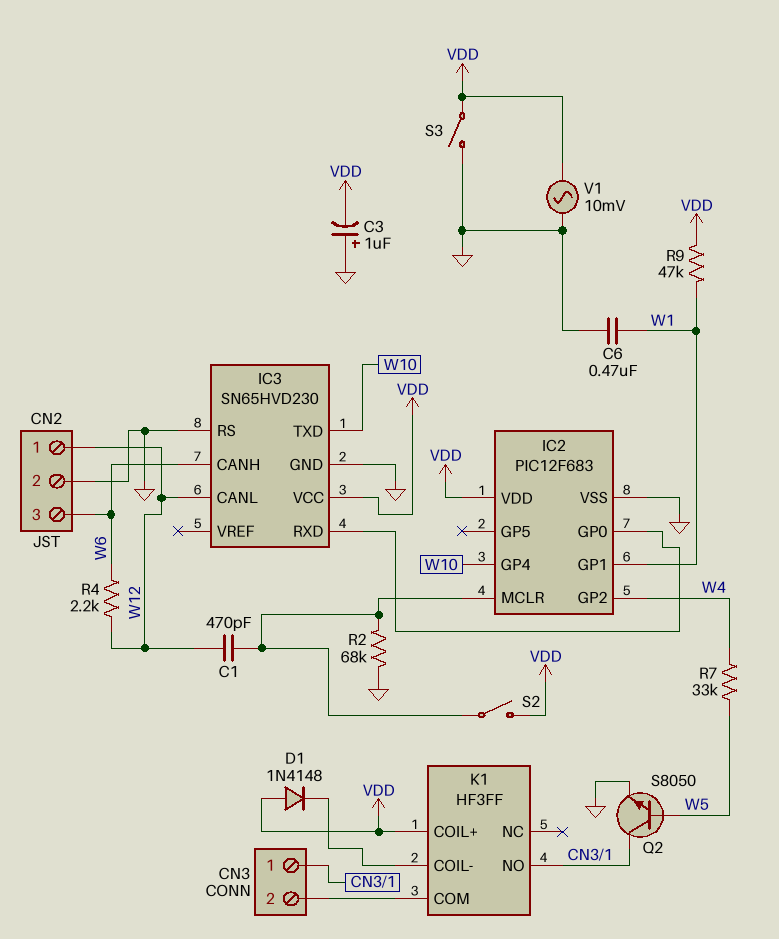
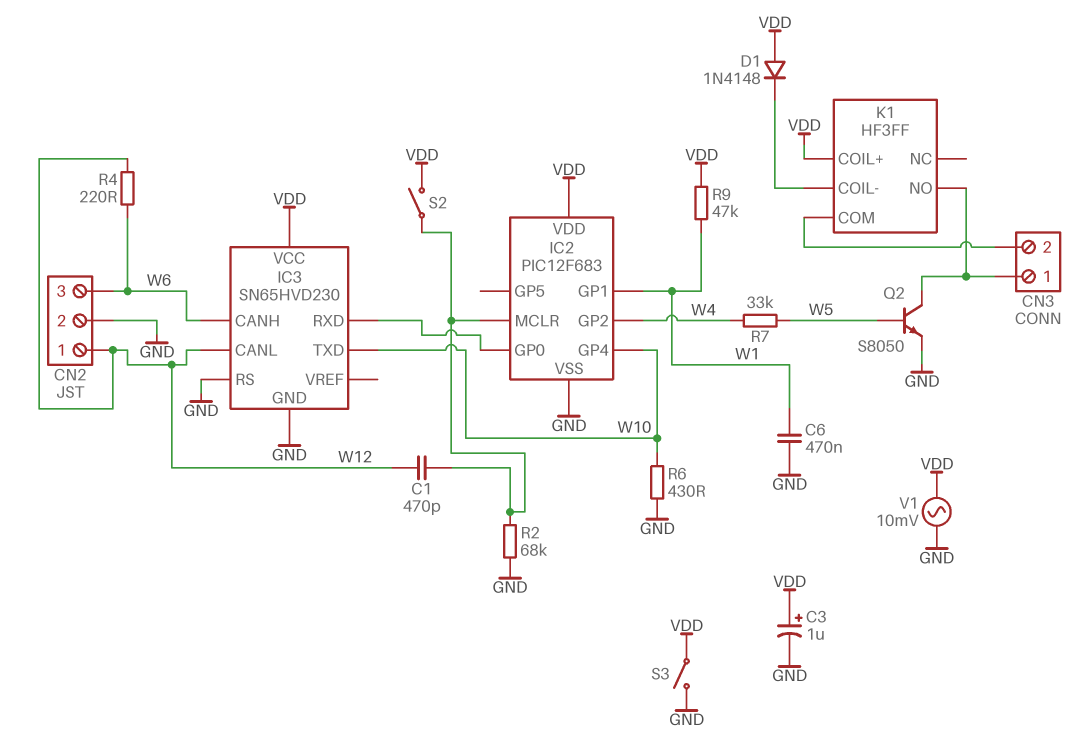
C3: 1uF (plus GND, minus VDD) -> 1uF (plus VDD, minus GND)
R4: 2.2k (W6, W12) -> 220 (W6, W12)
R6: none -> 430 (GND, W10)

